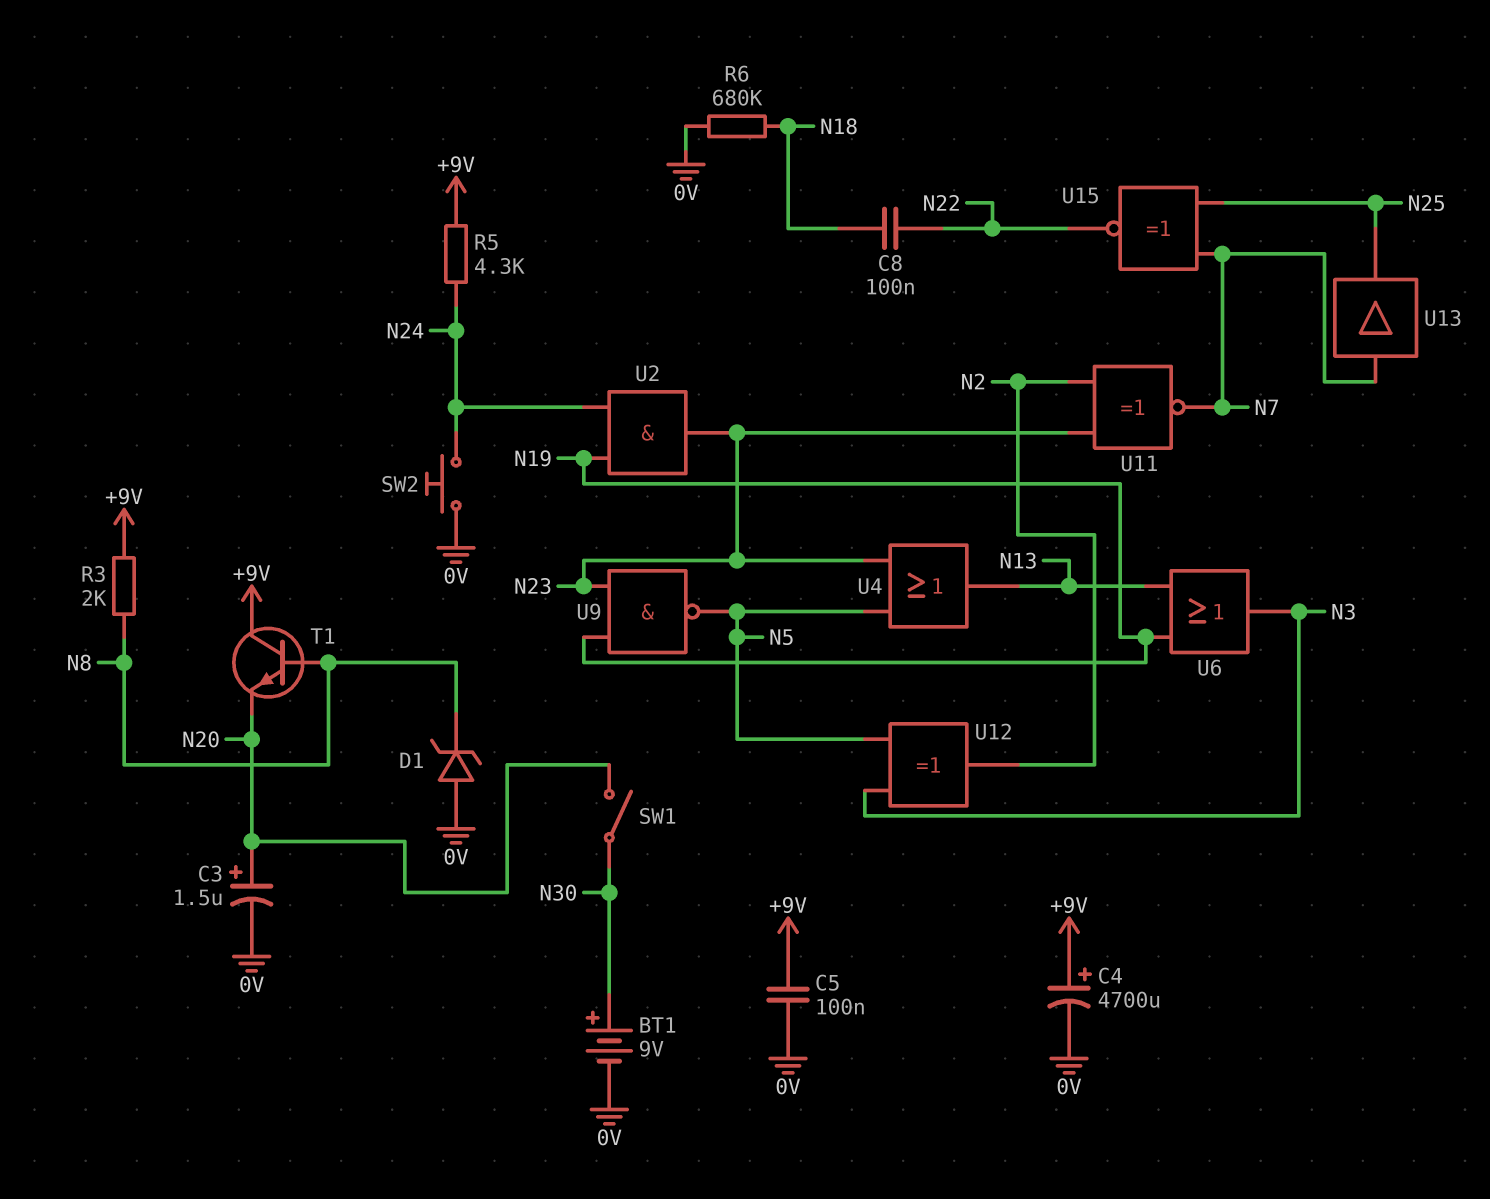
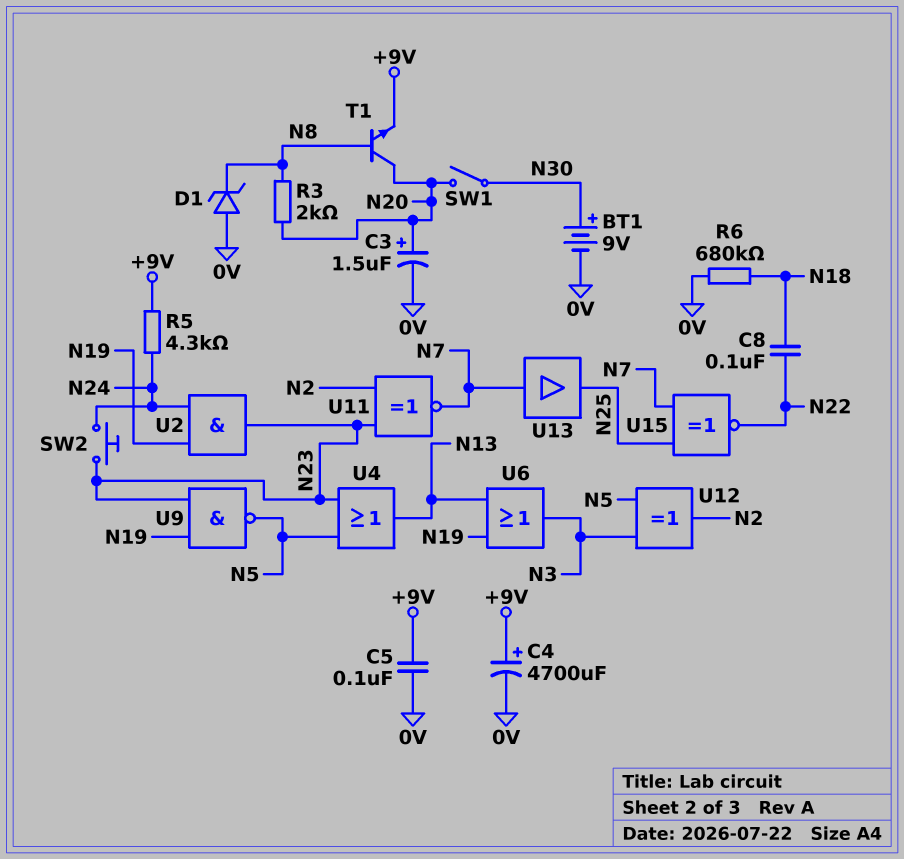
R3: 2k (+9V, N8) -> 2k (N8, N20)
SW2: button (0V, N24) -> button (N23, N24)
T1: NPN (B N8, C +9V, E N20) -> NPN (B N8, C N20, E +9V)

